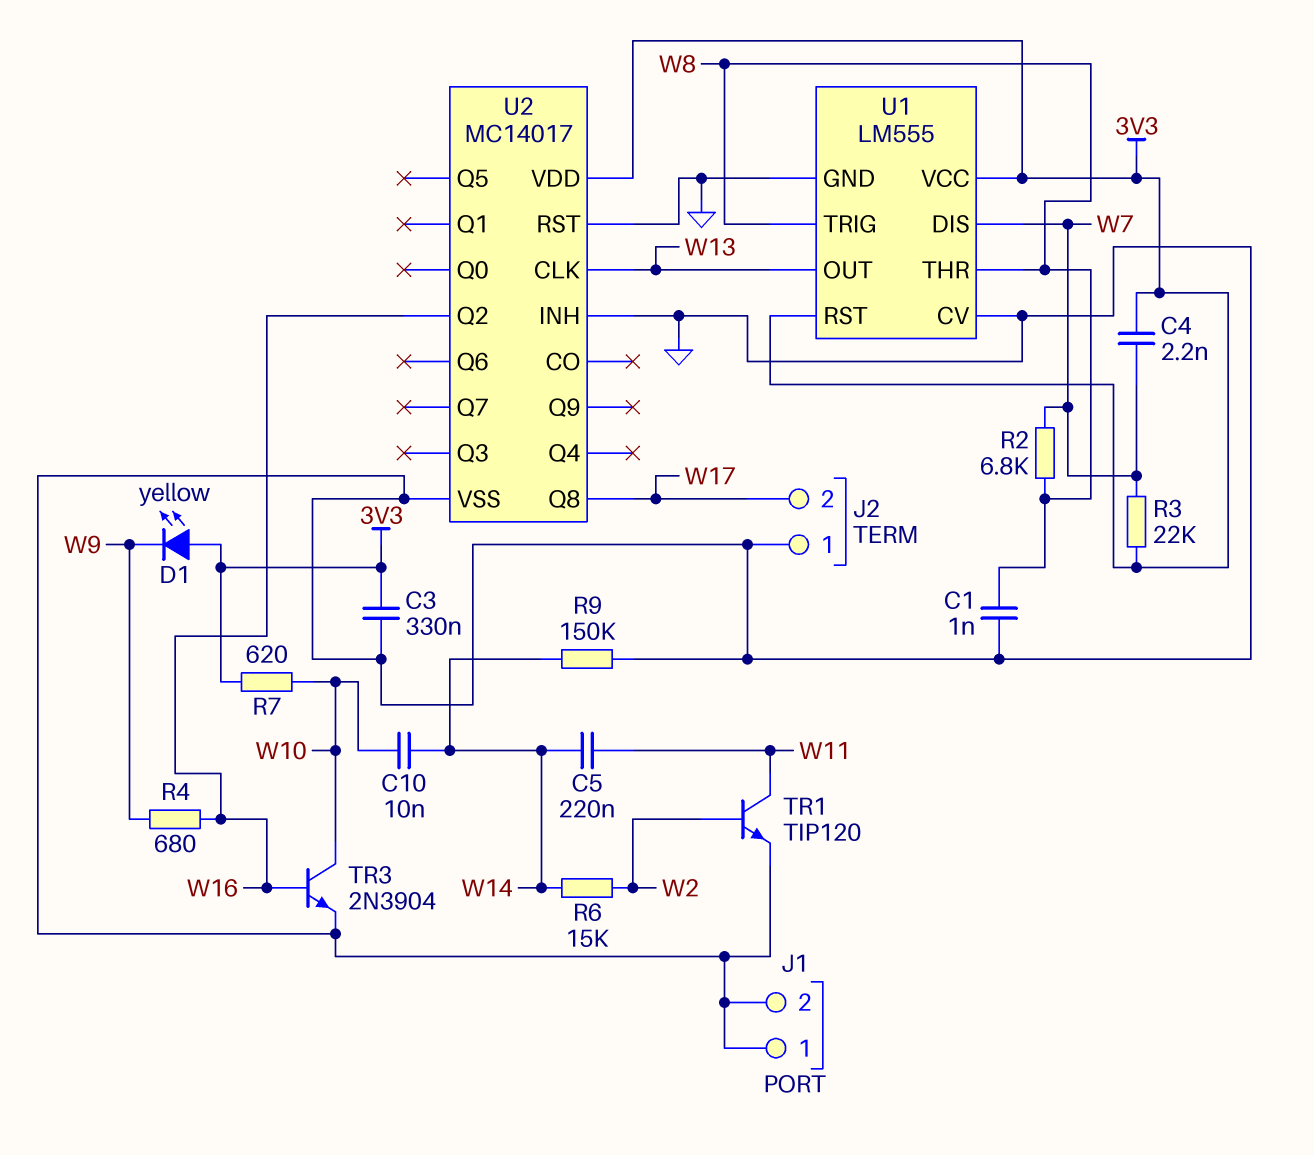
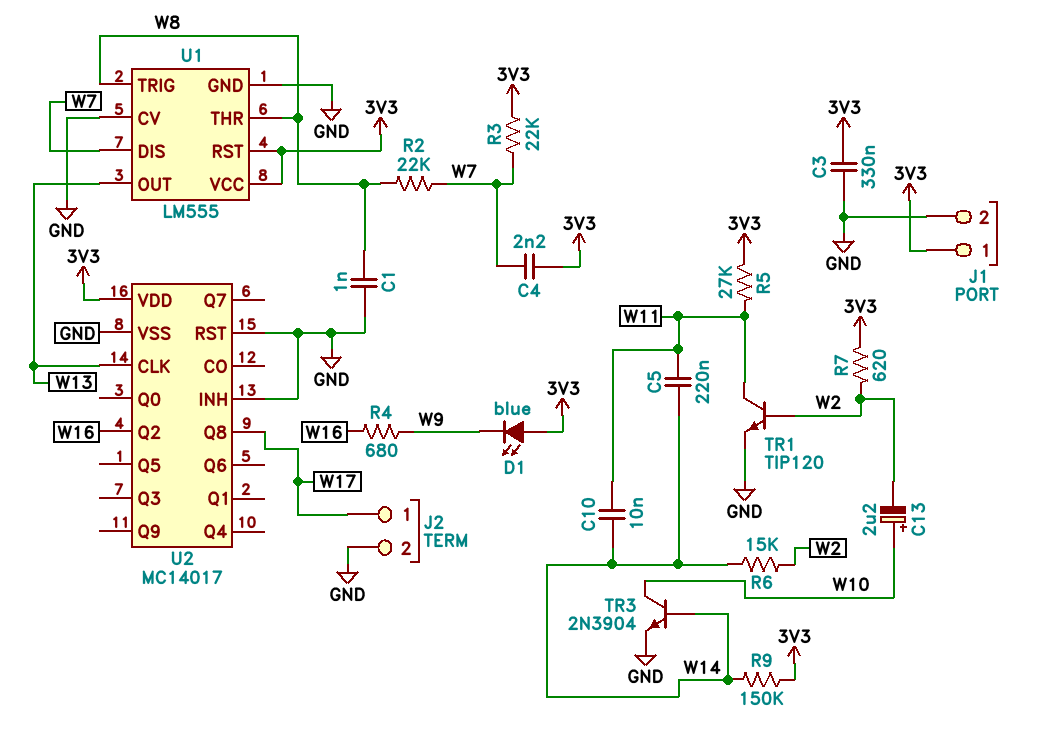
C10: 10nF (W10, W14) -> 10nF (W11, W14)
C13: none -> 2.2uF (plus W10, minus W2)
D1: LED yellow (A 3V3, K W9) -> LED blue (A 3V3, K W9)
J1 pin 1: GND -> 3V3
J2 pin 1: GND -> W17
J2 pin 2: W17 -> GND
R2: 6.8k (W7, W8) -> 22k (W7, W8)
R5: none -> 27k (3V3, W11)
R7: 620 (3V3, W10) -> 620 (3V3, W2)
R9: 150k (GND, W14) -> 150k (3V3, W14)
TR3: NPN 2N3904 (B W16, C W10, E GND) -> NPN 2N3904 (B W14, C W10, E GND)

